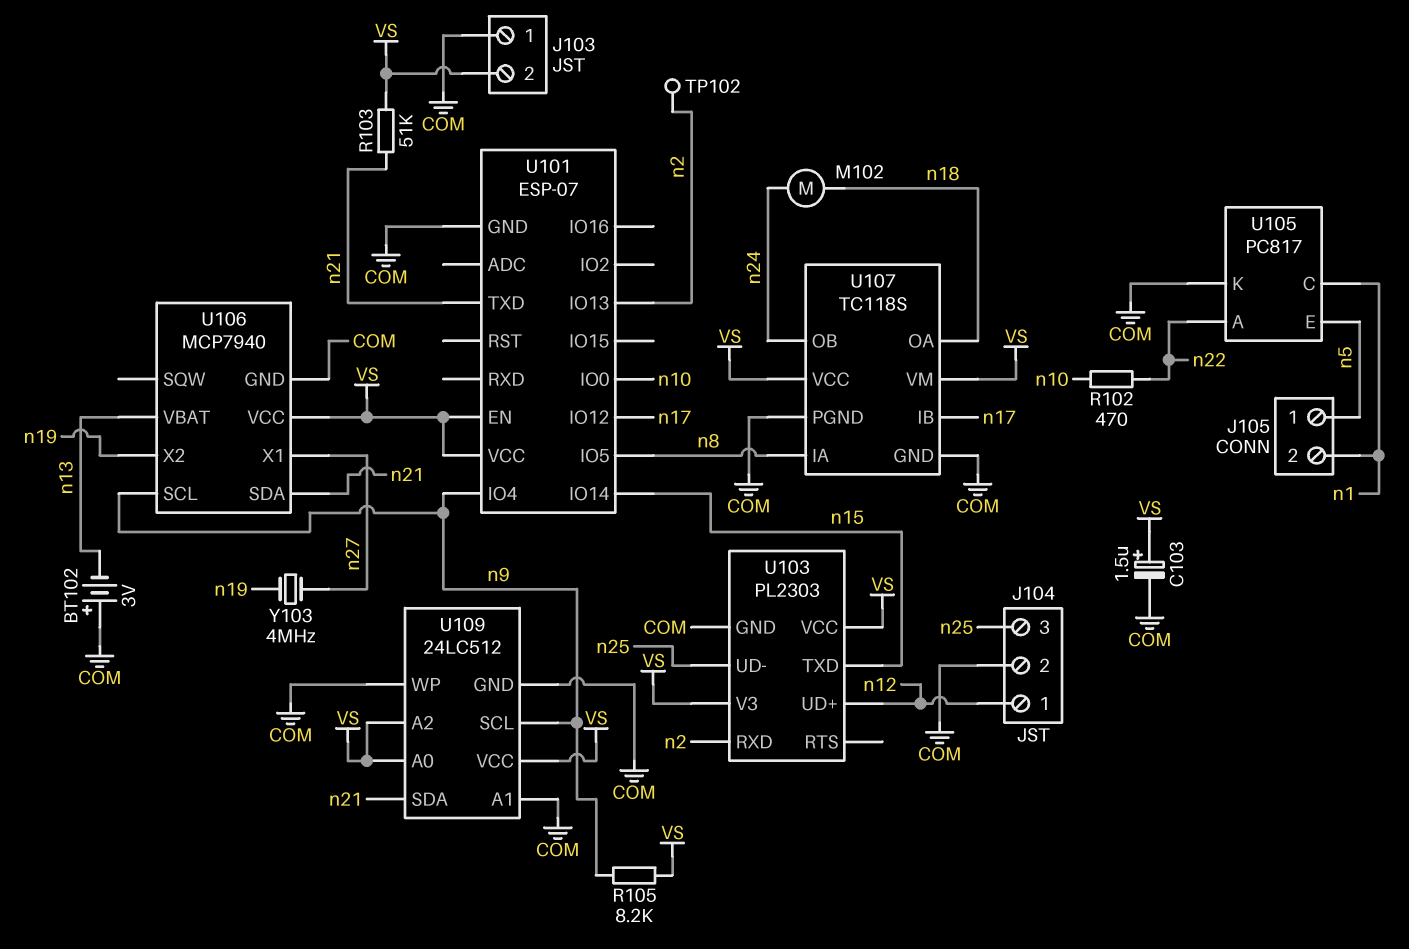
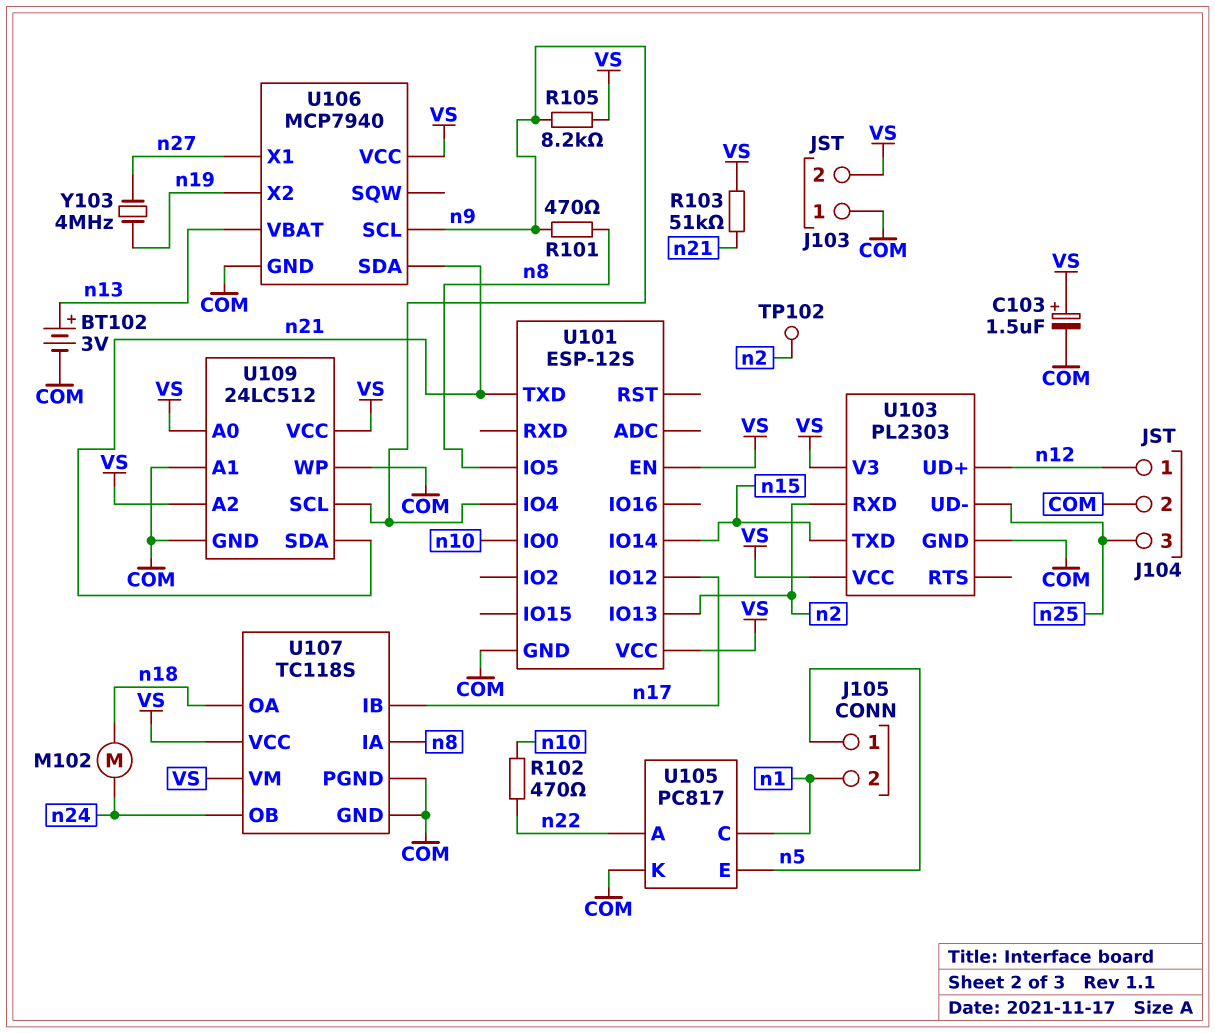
BT102: 3V (plus COM, minus n13) -> 3V (plus n13, minus COM)
R101: none -> 470 (n8, n9)
U101: ESP-07 -> ESP-12S

